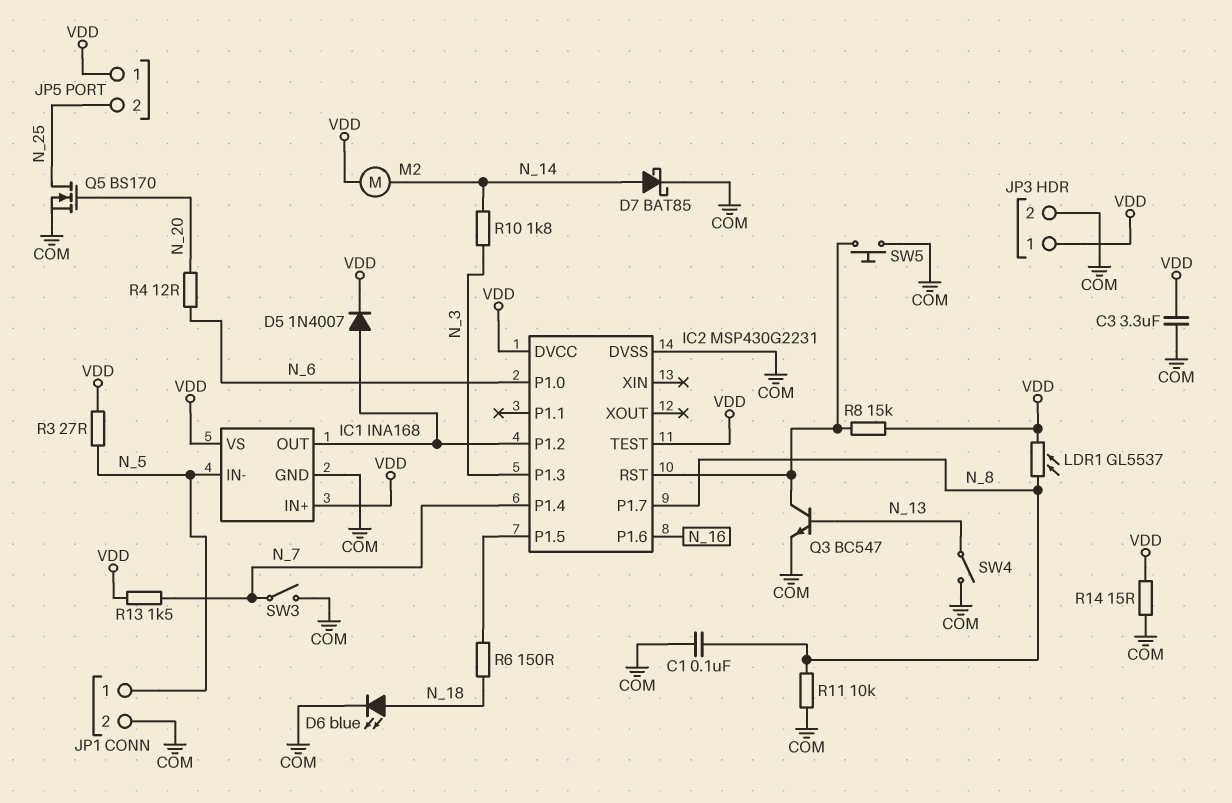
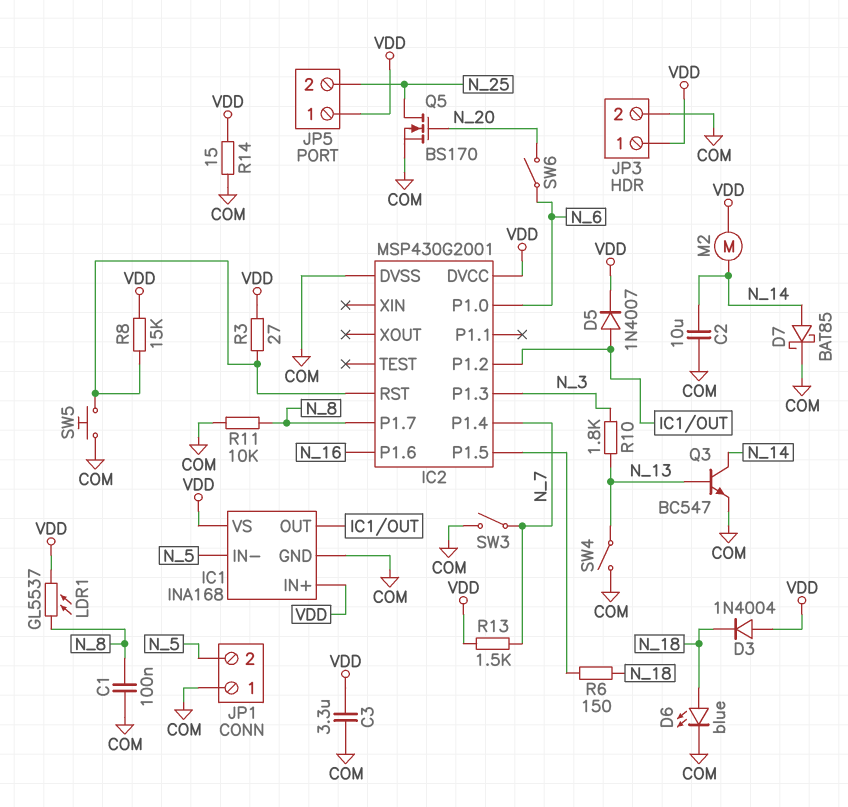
C2: none -> 10uF (COM, N_14)
D3: none -> diode 1N4004 (A VDD, K N_18)
IC2: MSP430G2231 -> MSP430G2001
IC2 pin TEST: VDD -> none
JP1 pin 1: N_5 -> COM
JP1 pin 2: COM -> N_5
Q3: NPN BC547 (B N_13, C IC2/RST, E COM) -> NPN BC547 (B N_13, C N_14, E COM)
R3: 27 (N_5, VDD) -> 27 (IC2/RST, VDD)
R4: 12 (N_6, N_20) -> none
R10: 1.8k (N_3, N_14) -> 1.8k (N_3, N_13)
SW6: none -> switch (N_6, N_20)

